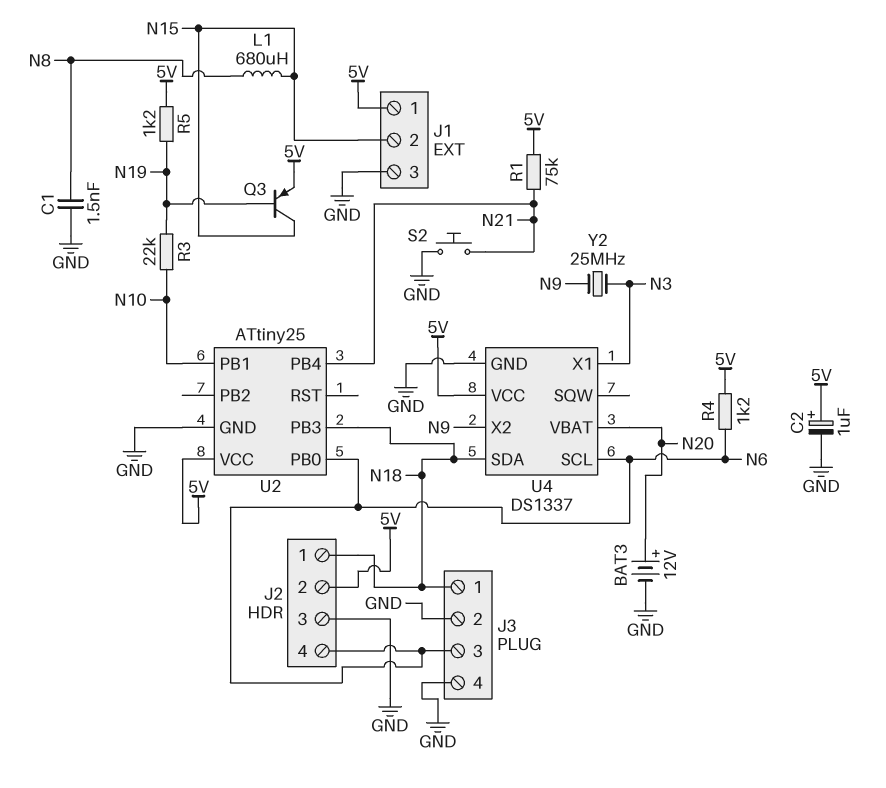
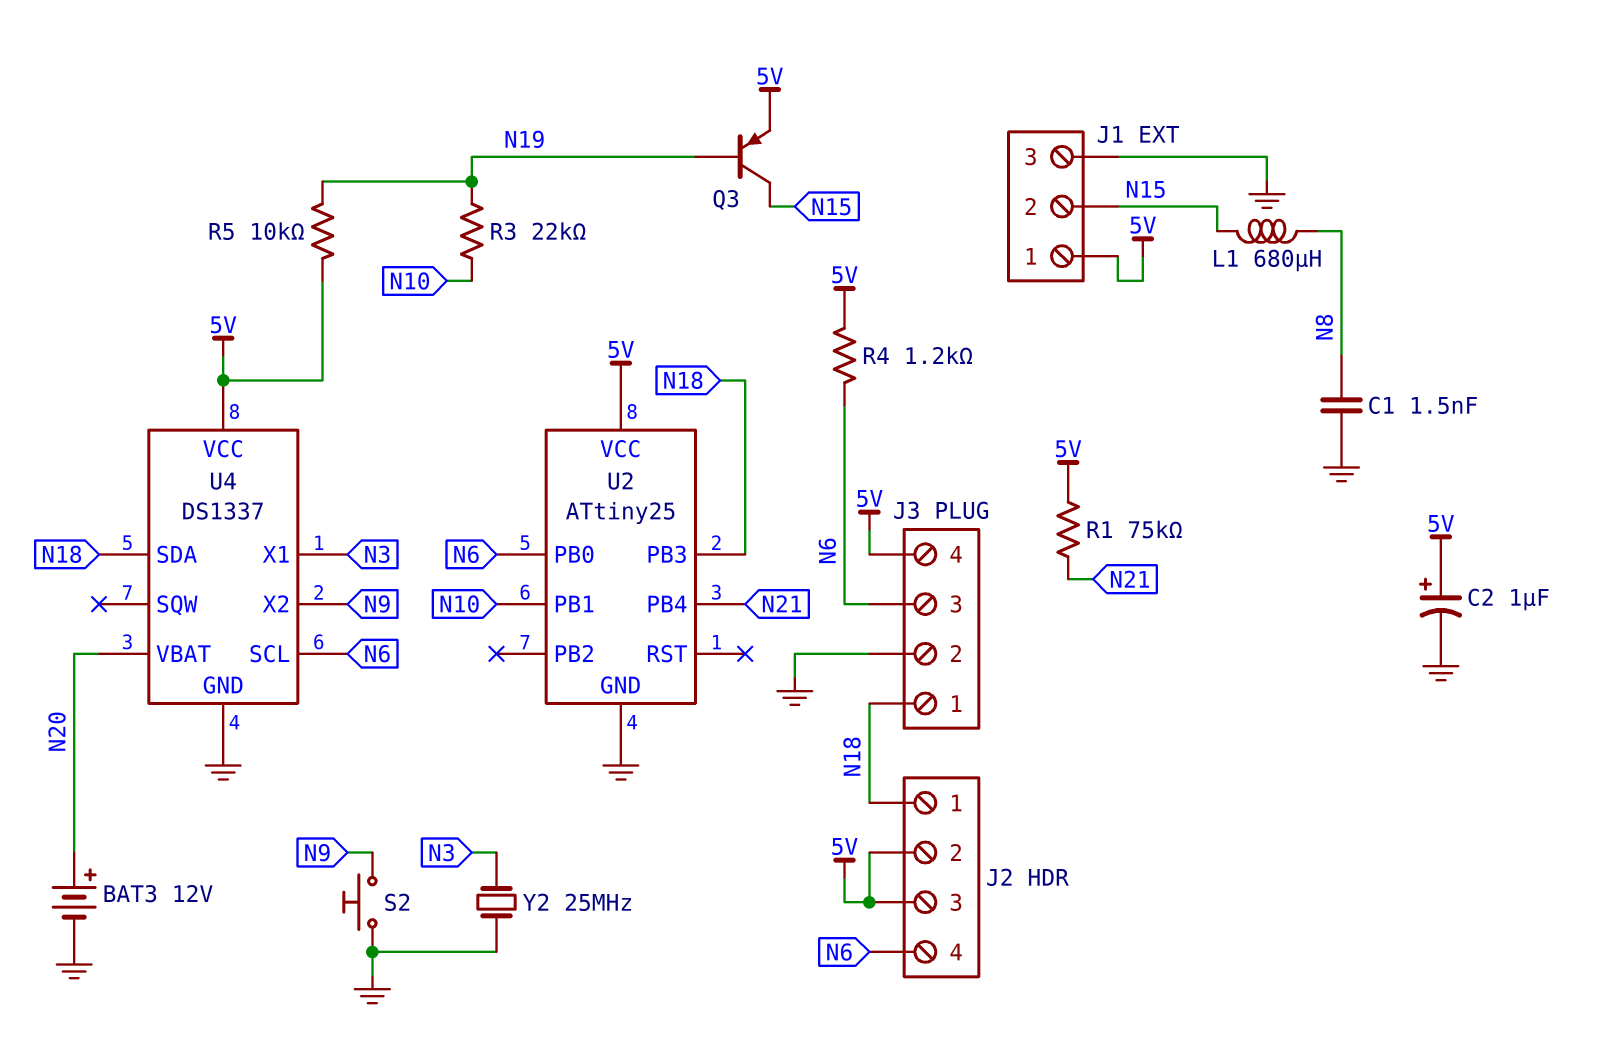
J2 pin 3: GND -> 5V
J3 pin 4: GND -> 5V
R5: 1.2k (5V, N19) -> 10k (5V, N19)
S2: button (GND, N21) -> button (GND, N9)
Y2: 25MHz (N3, N9) -> 25MHz (GND, N3)

